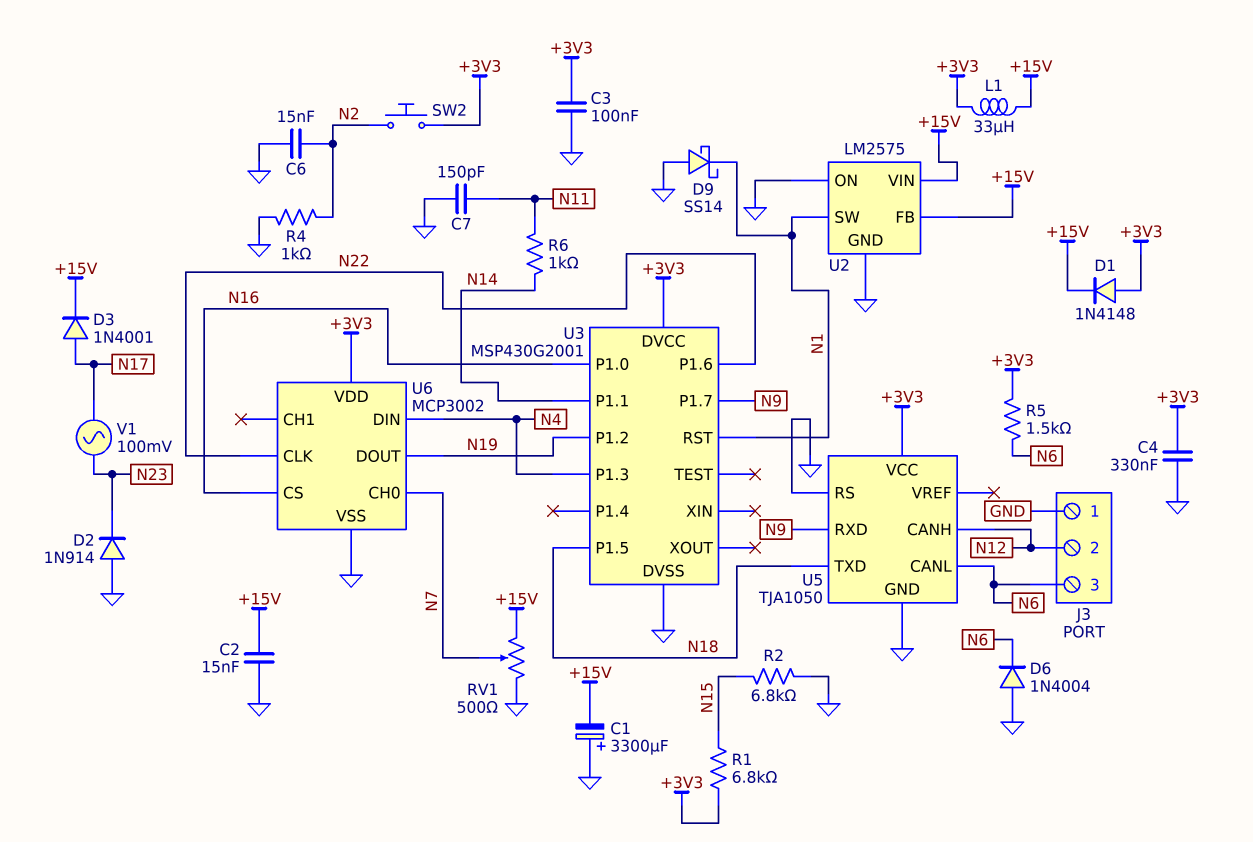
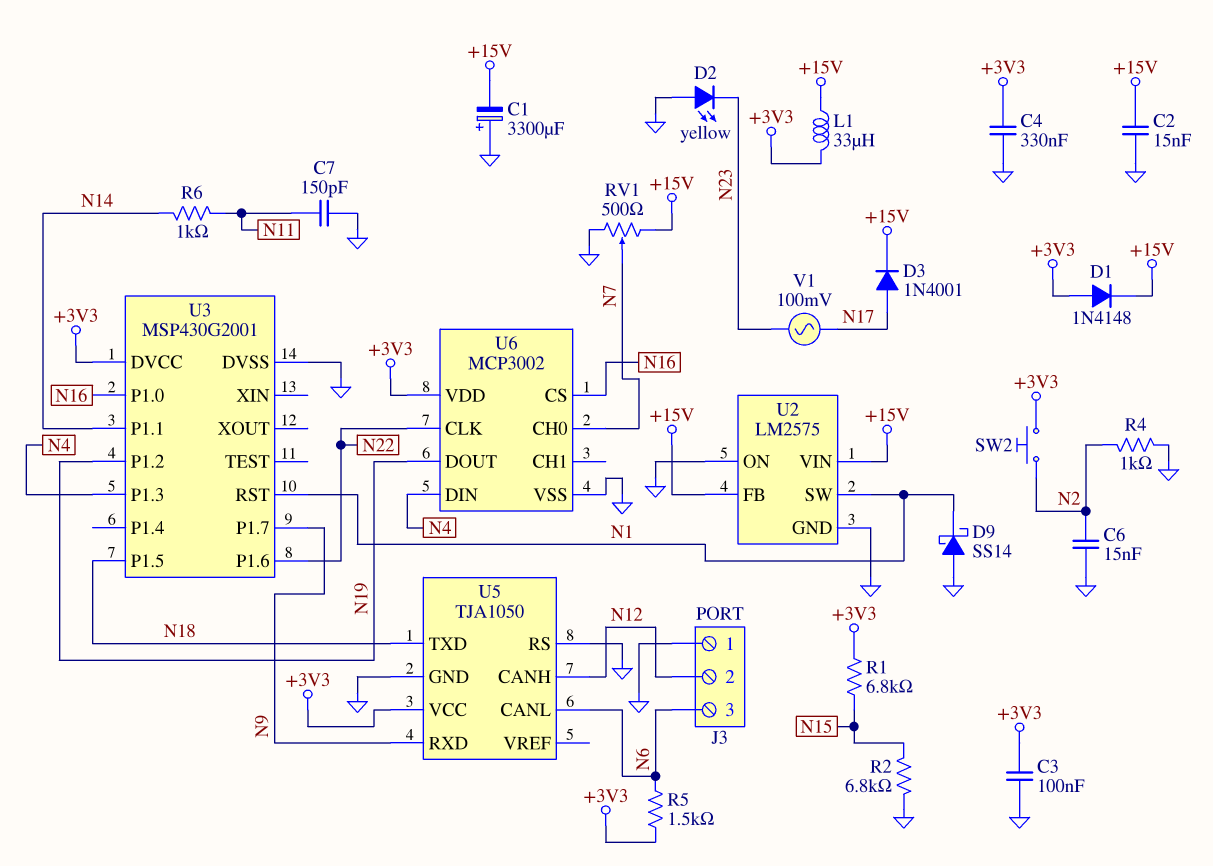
D2: diode 1N914 (A GND, K N23) -> LED yellow (A GND, K N23)
D6: diode 1N4004 (A GND, K N6) -> none

